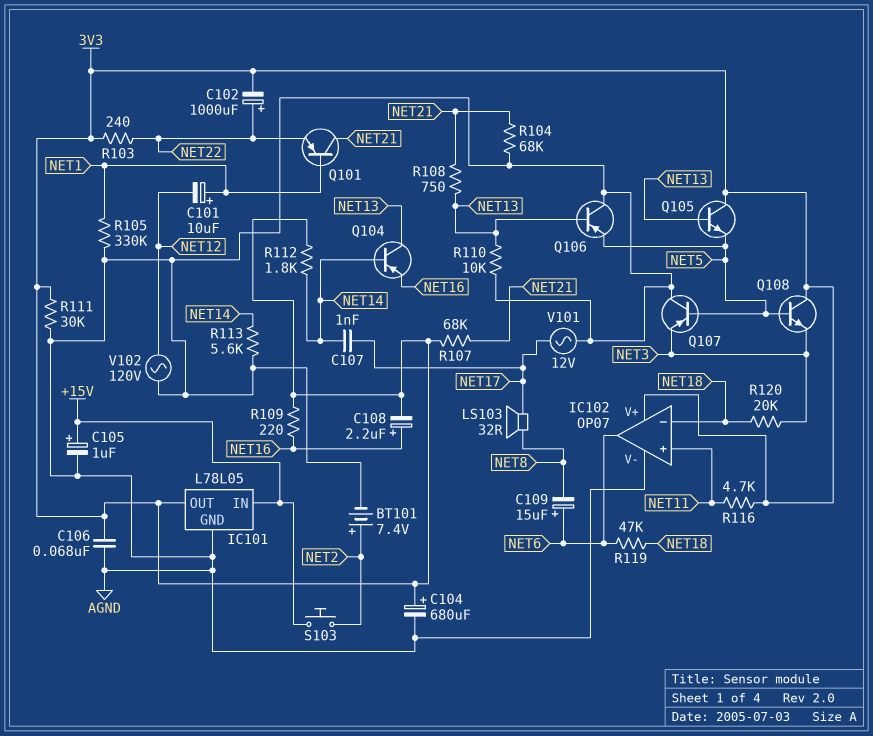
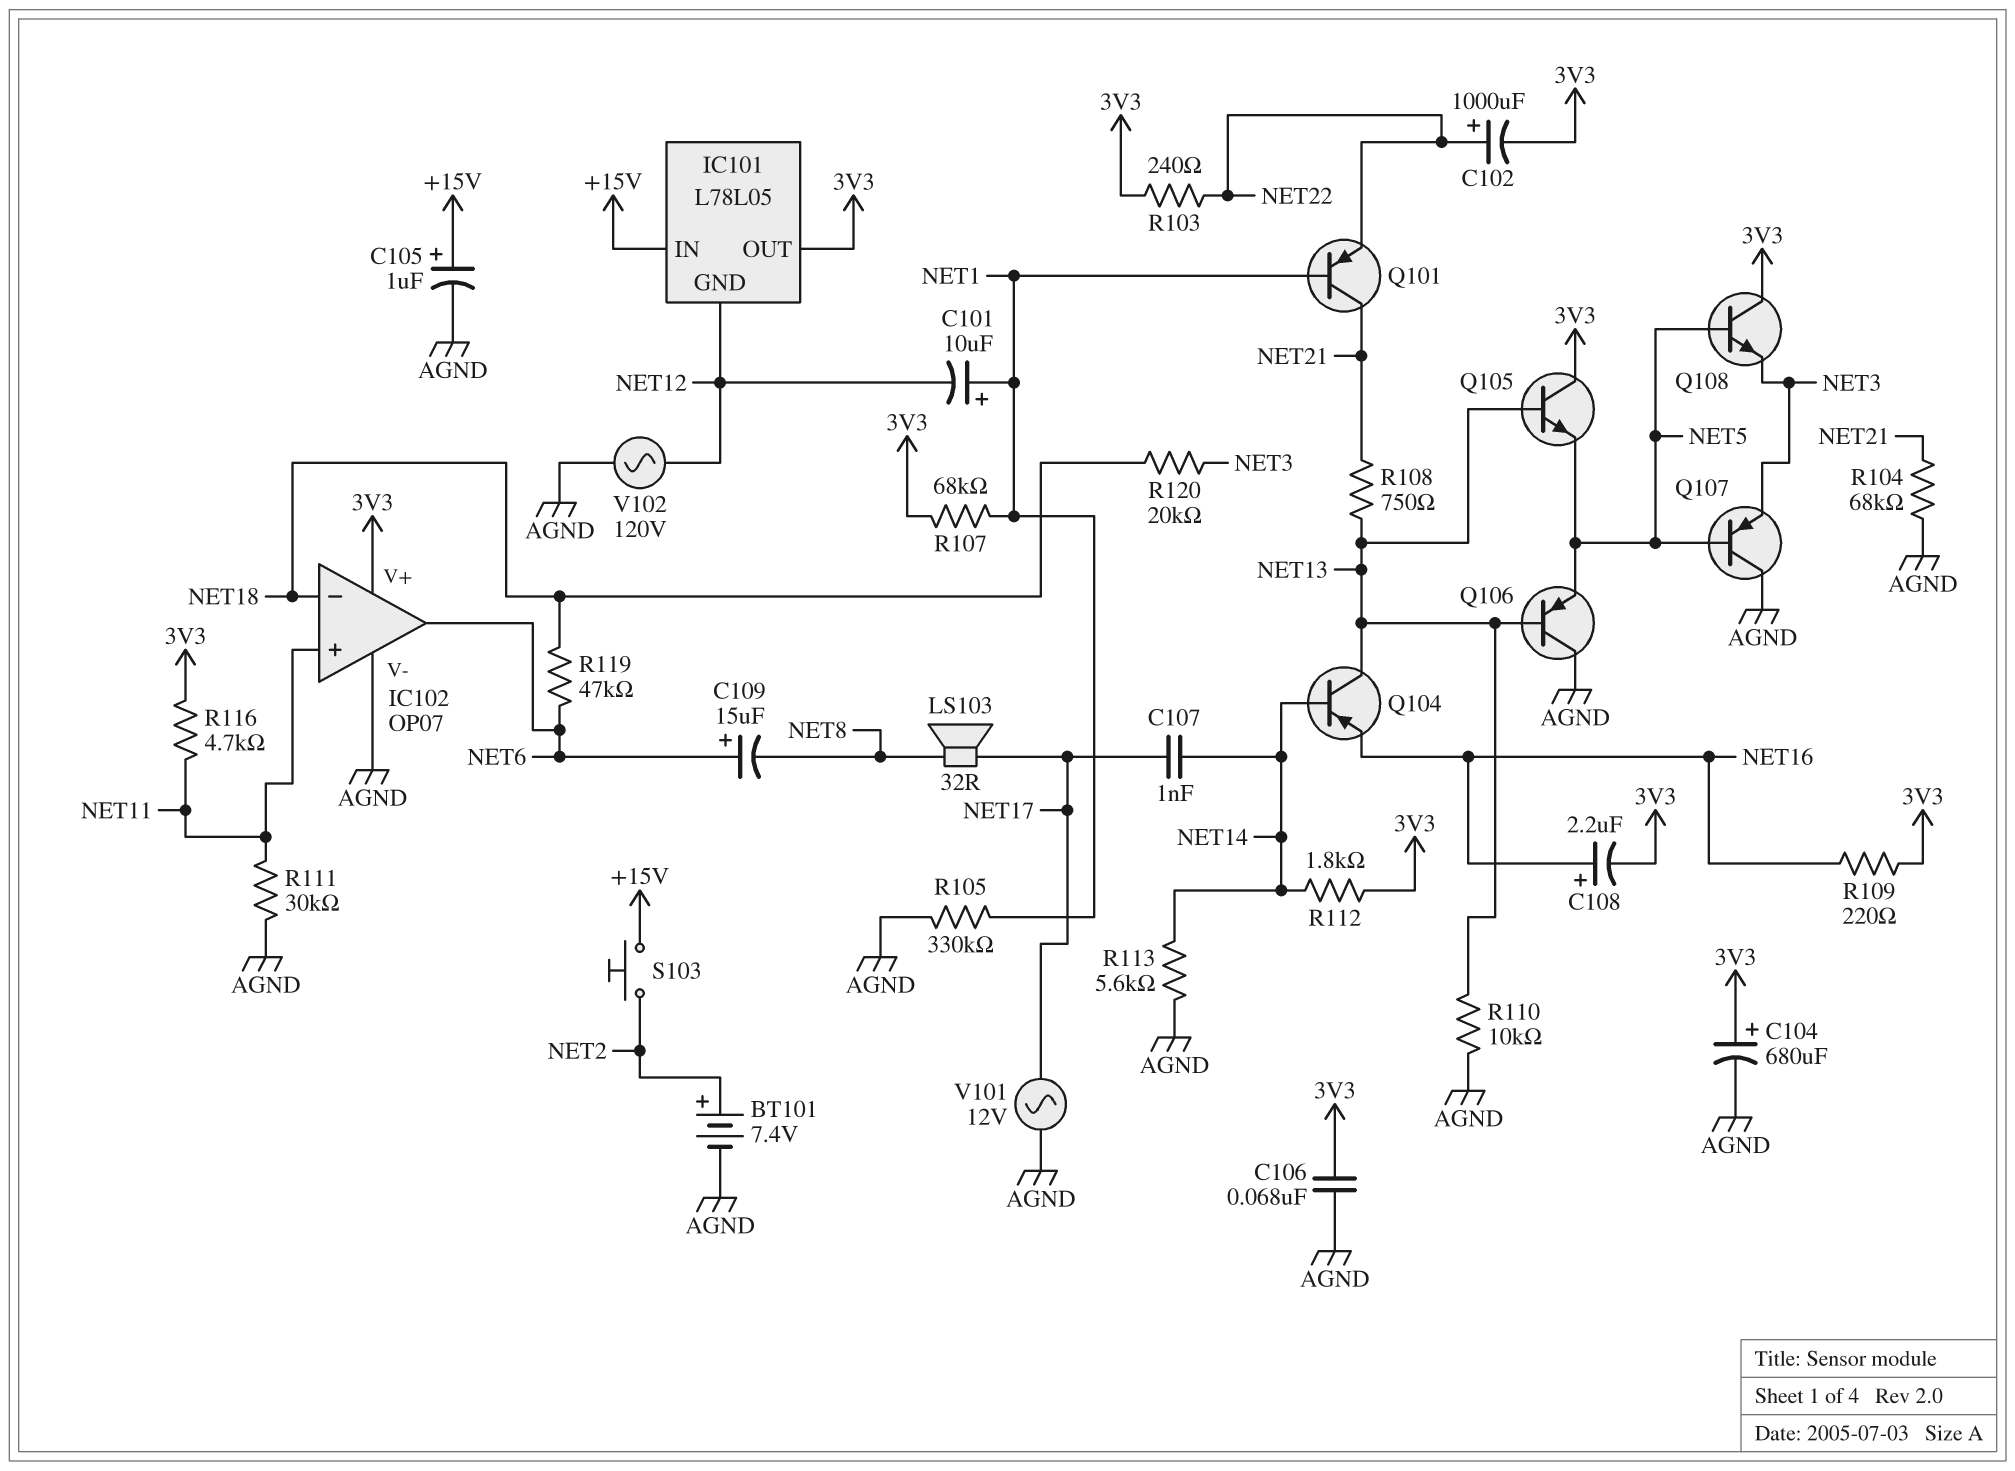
IC101 pin GND: AGND -> NET12
R107: 68k (3V3, NET21) -> 68k (3V3, NET1)
R111: 30k (3V3, AGND) -> 30k (AGND, NET11)

